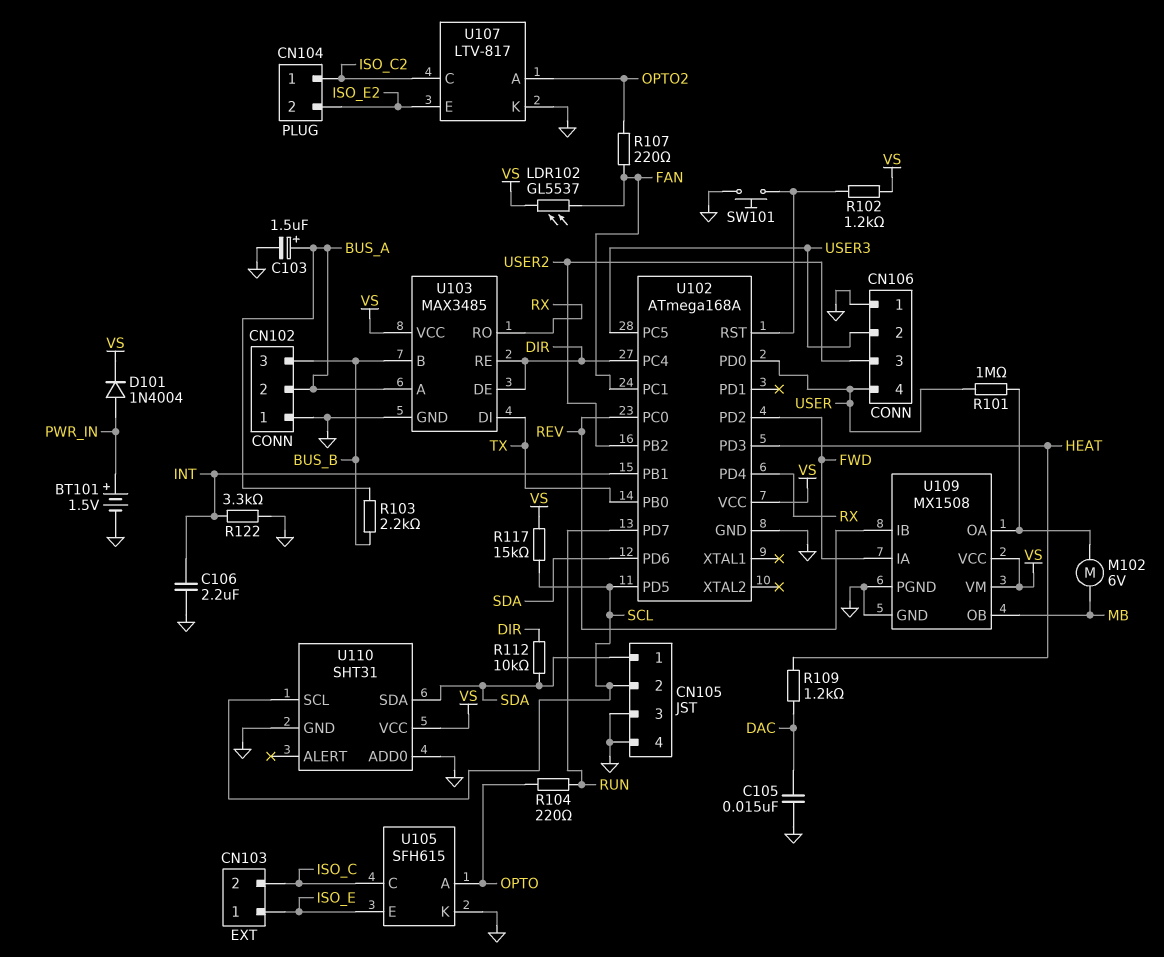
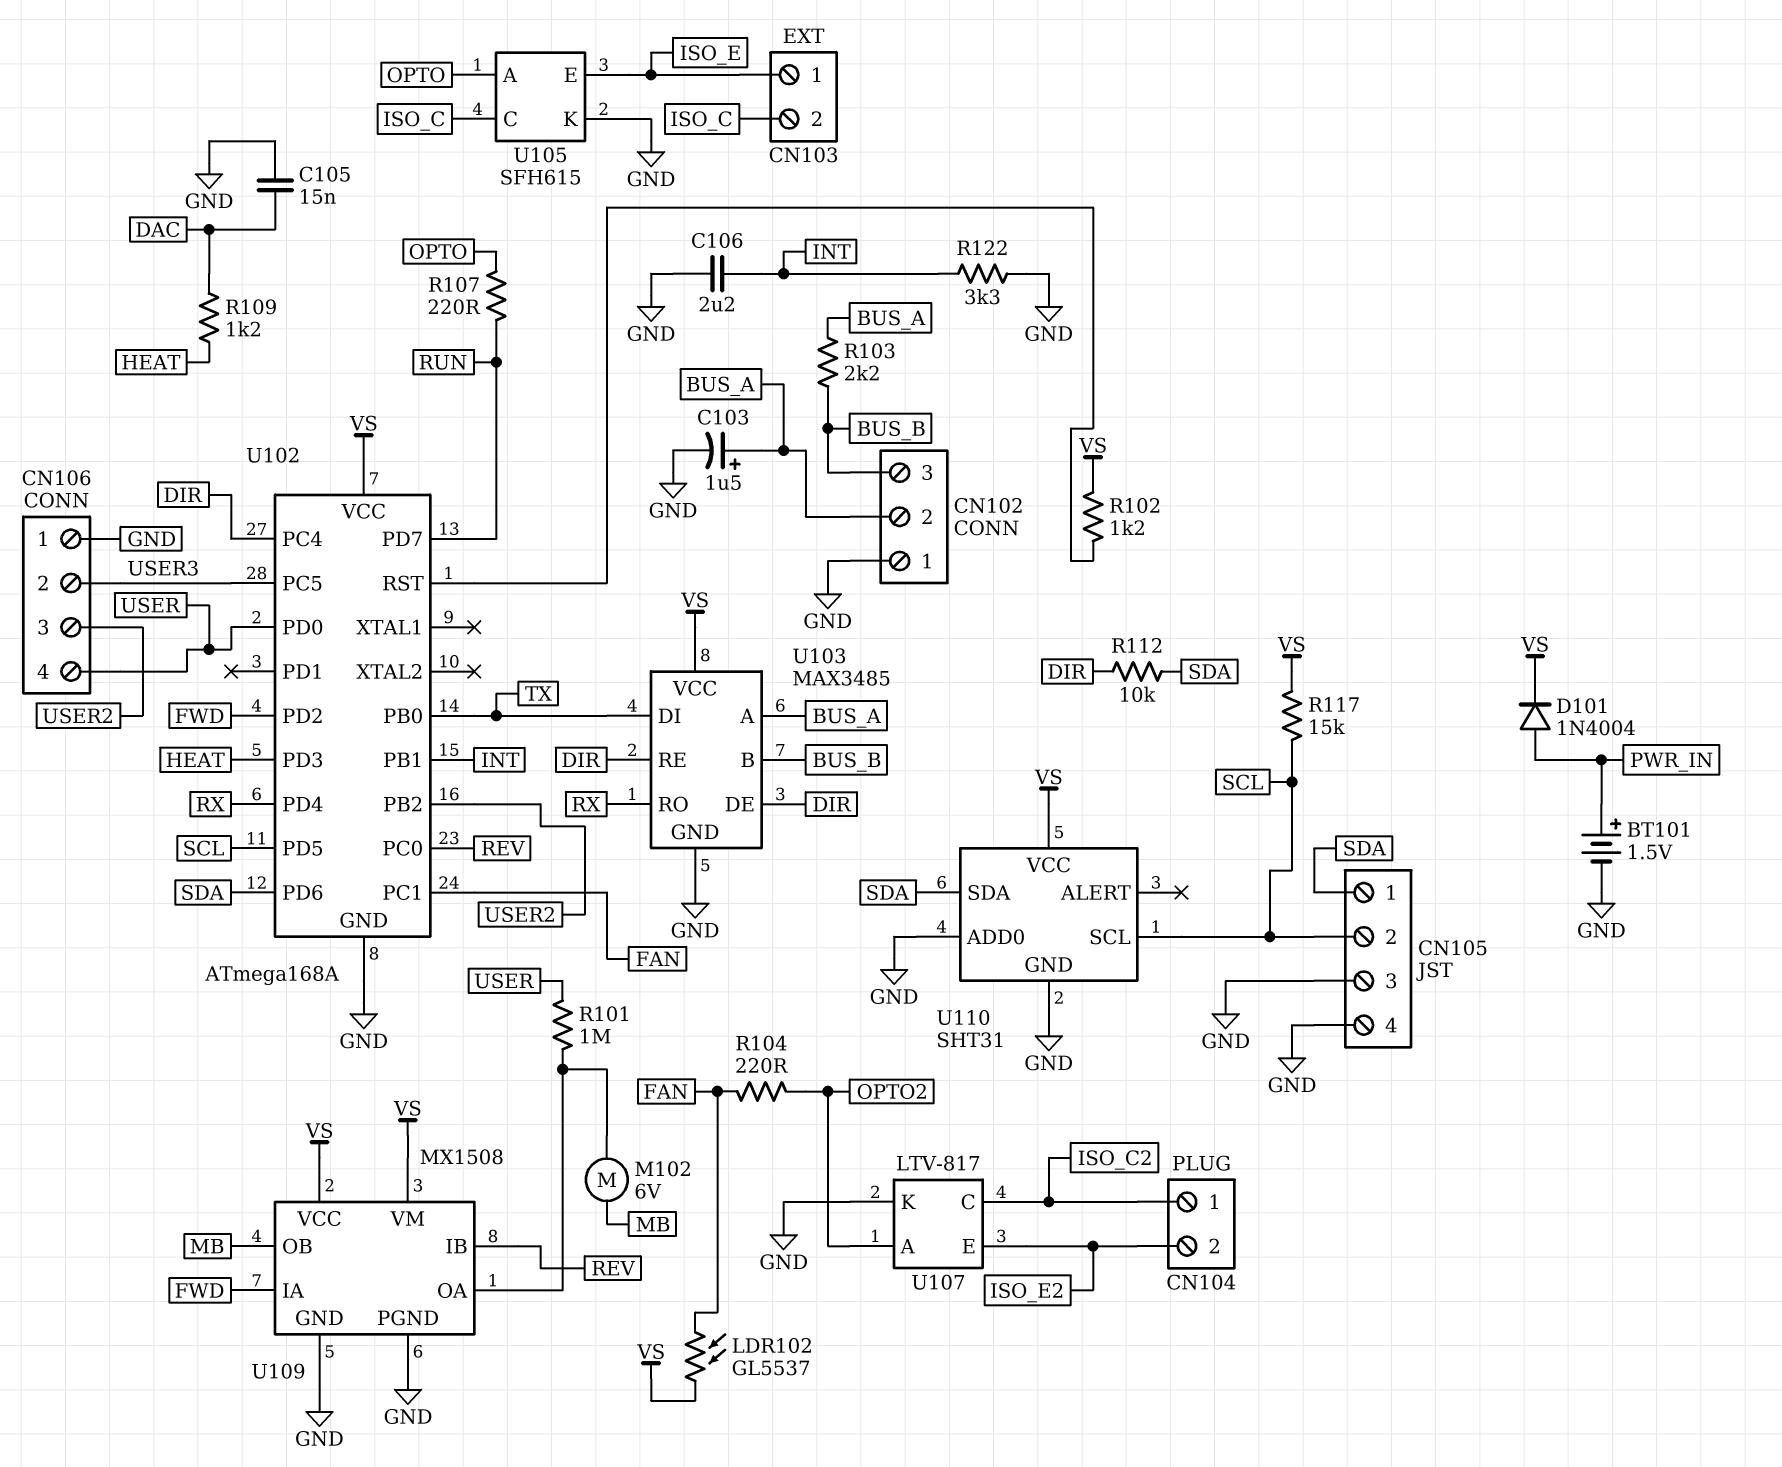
R104: 220 (OPTO, RUN) -> 220 (FAN, OPTO2)
R107: 220 (FAN, OPTO2) -> 220 (OPTO, RUN)
SW101: button (GND, U102/RST) -> none

